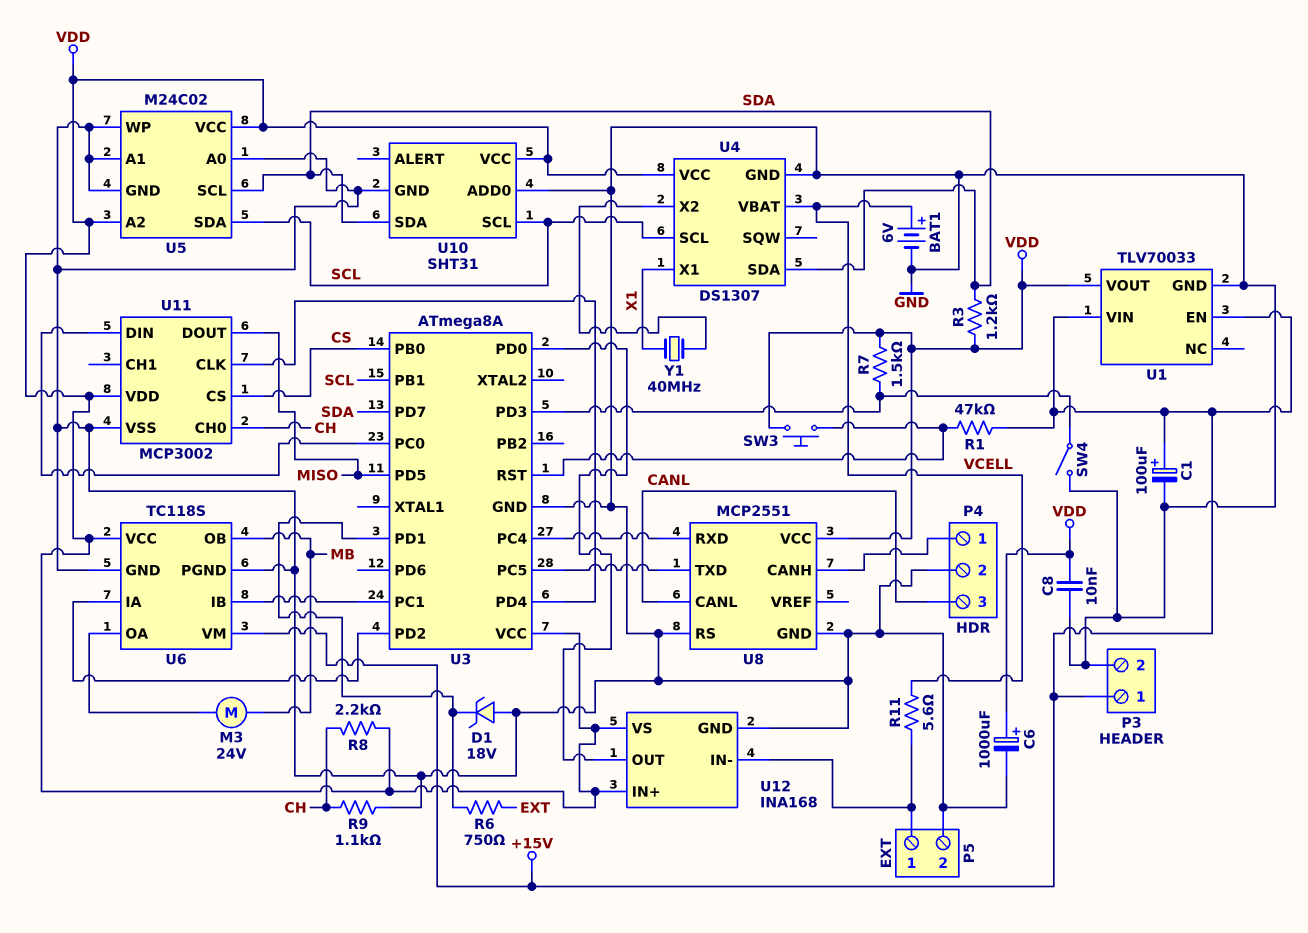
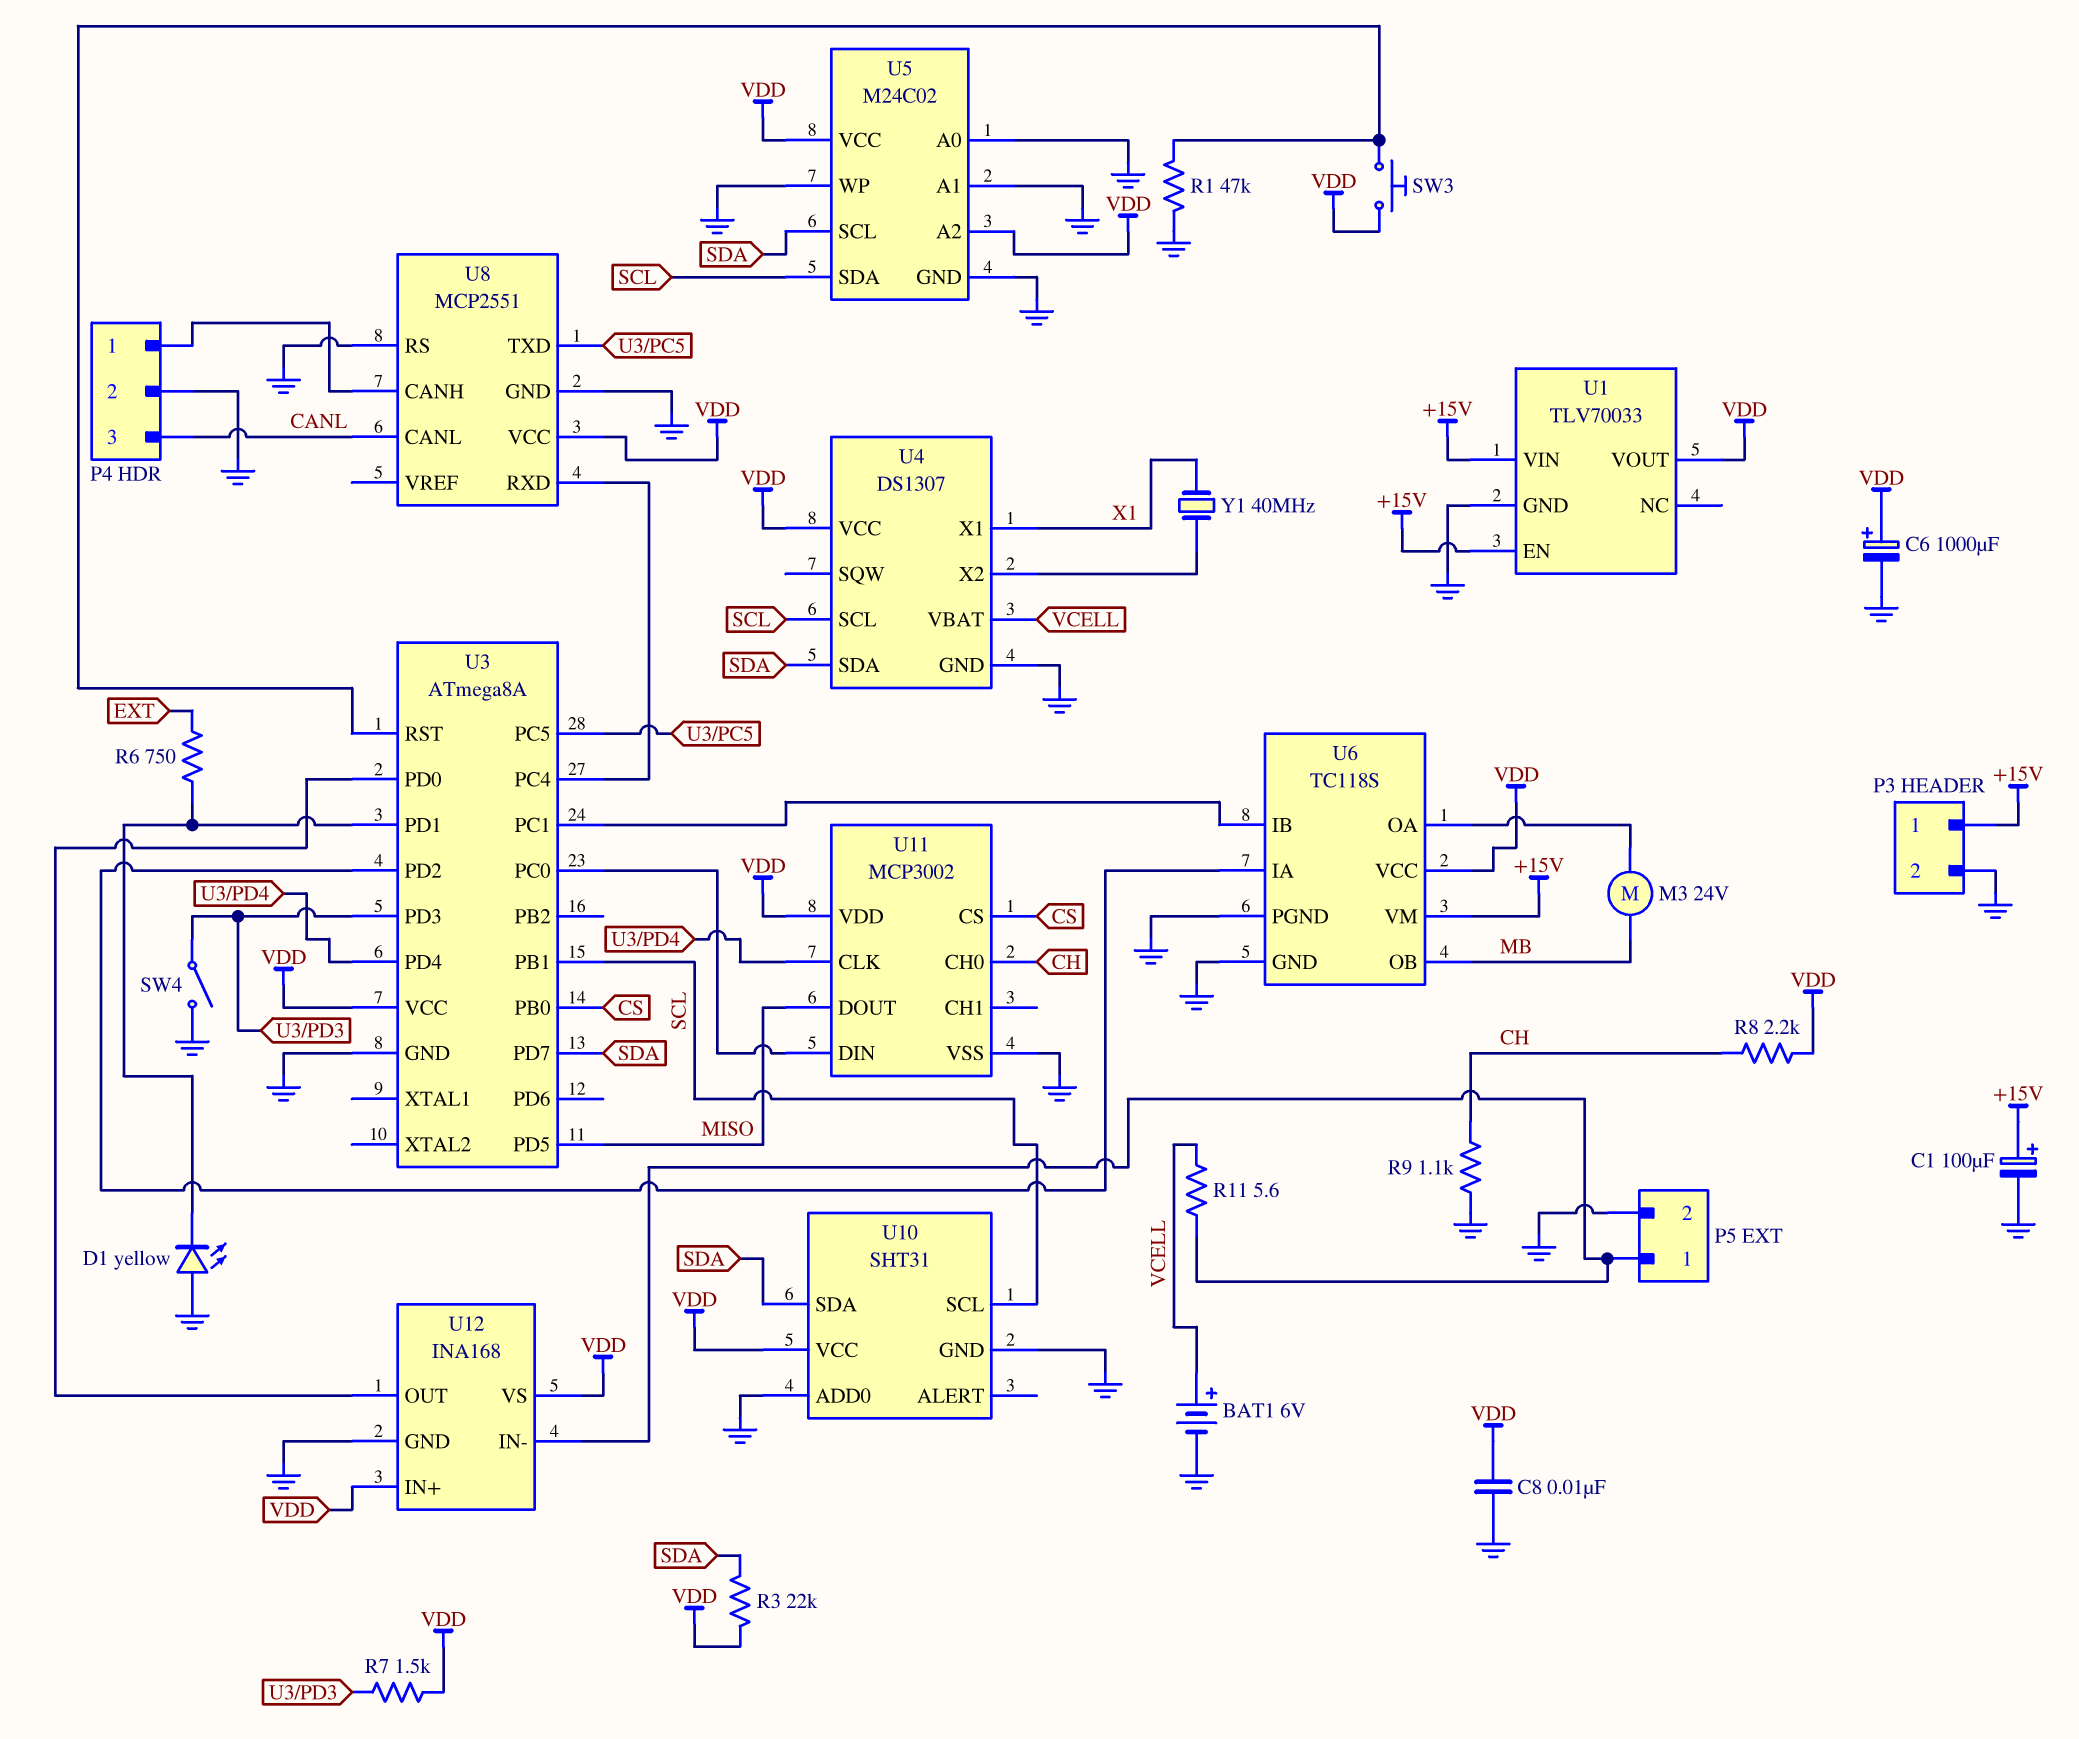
D1: zener 18V (A GND, K U3/PD1) -> LED yellow (A GND, K U3/PD1)
R1: 47k (+15V, U3/RST) -> 47k (GND, U3/RST)
R3: 1.2k (SDA, VDD) -> 22k (SDA, VDD)

